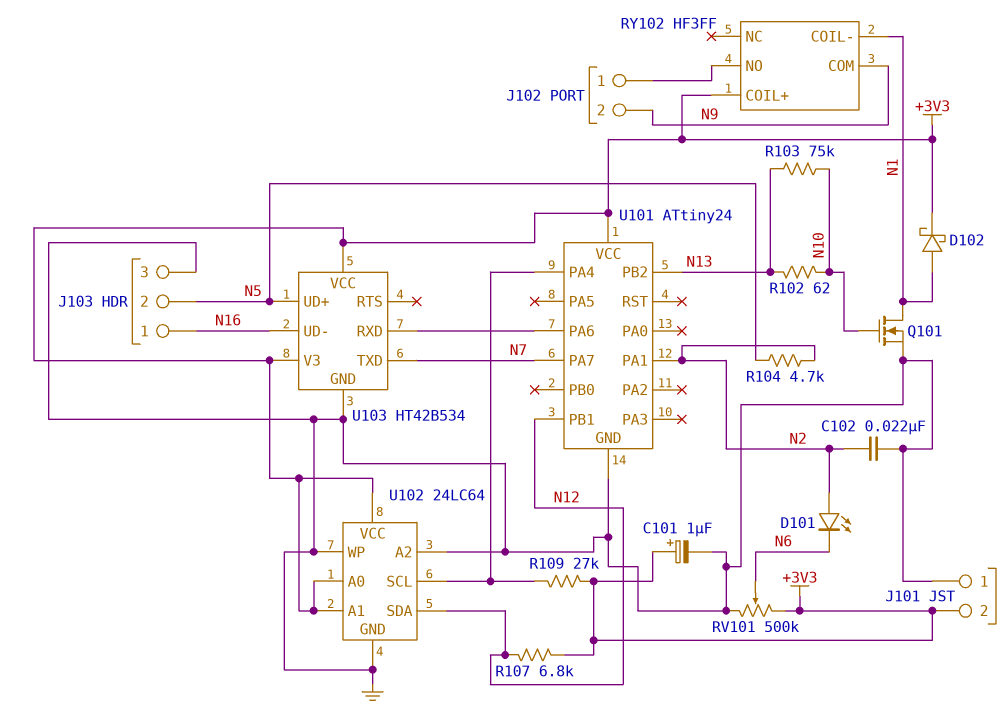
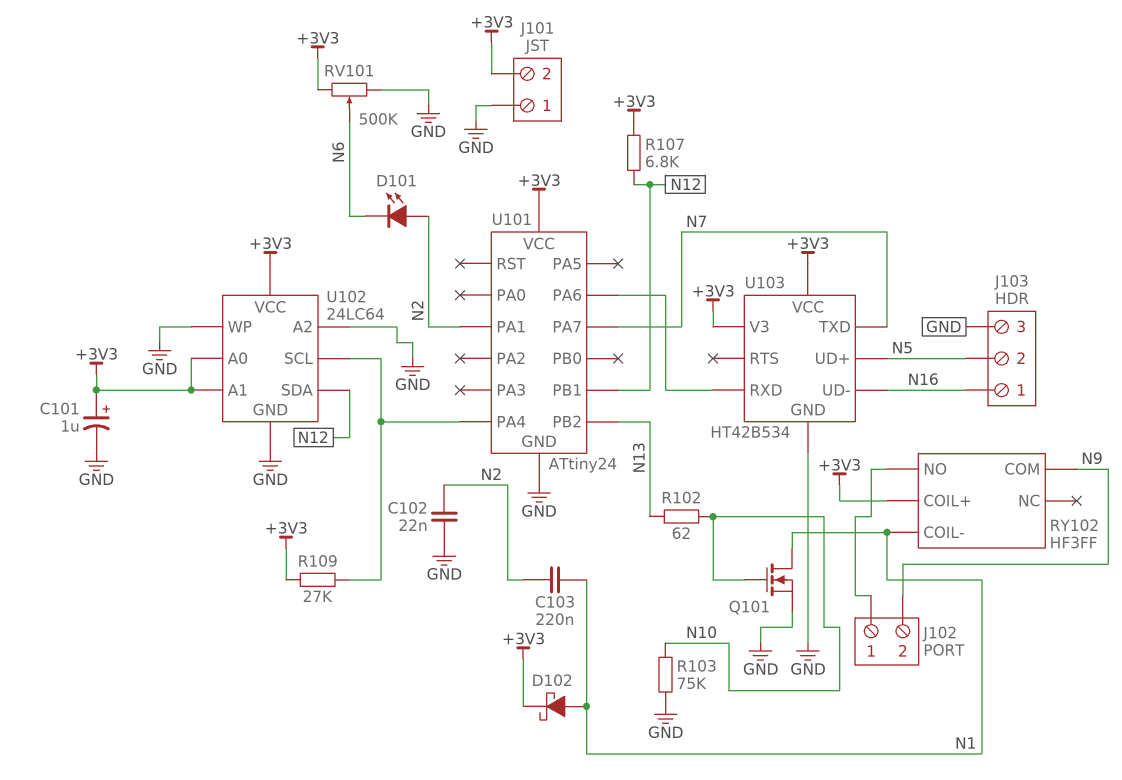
C103: none -> 220nF (N1, N2)
R103: 75k (N10, N13) -> 75k (GND, N10)
R104: 4.7k (N2, N5) -> none

